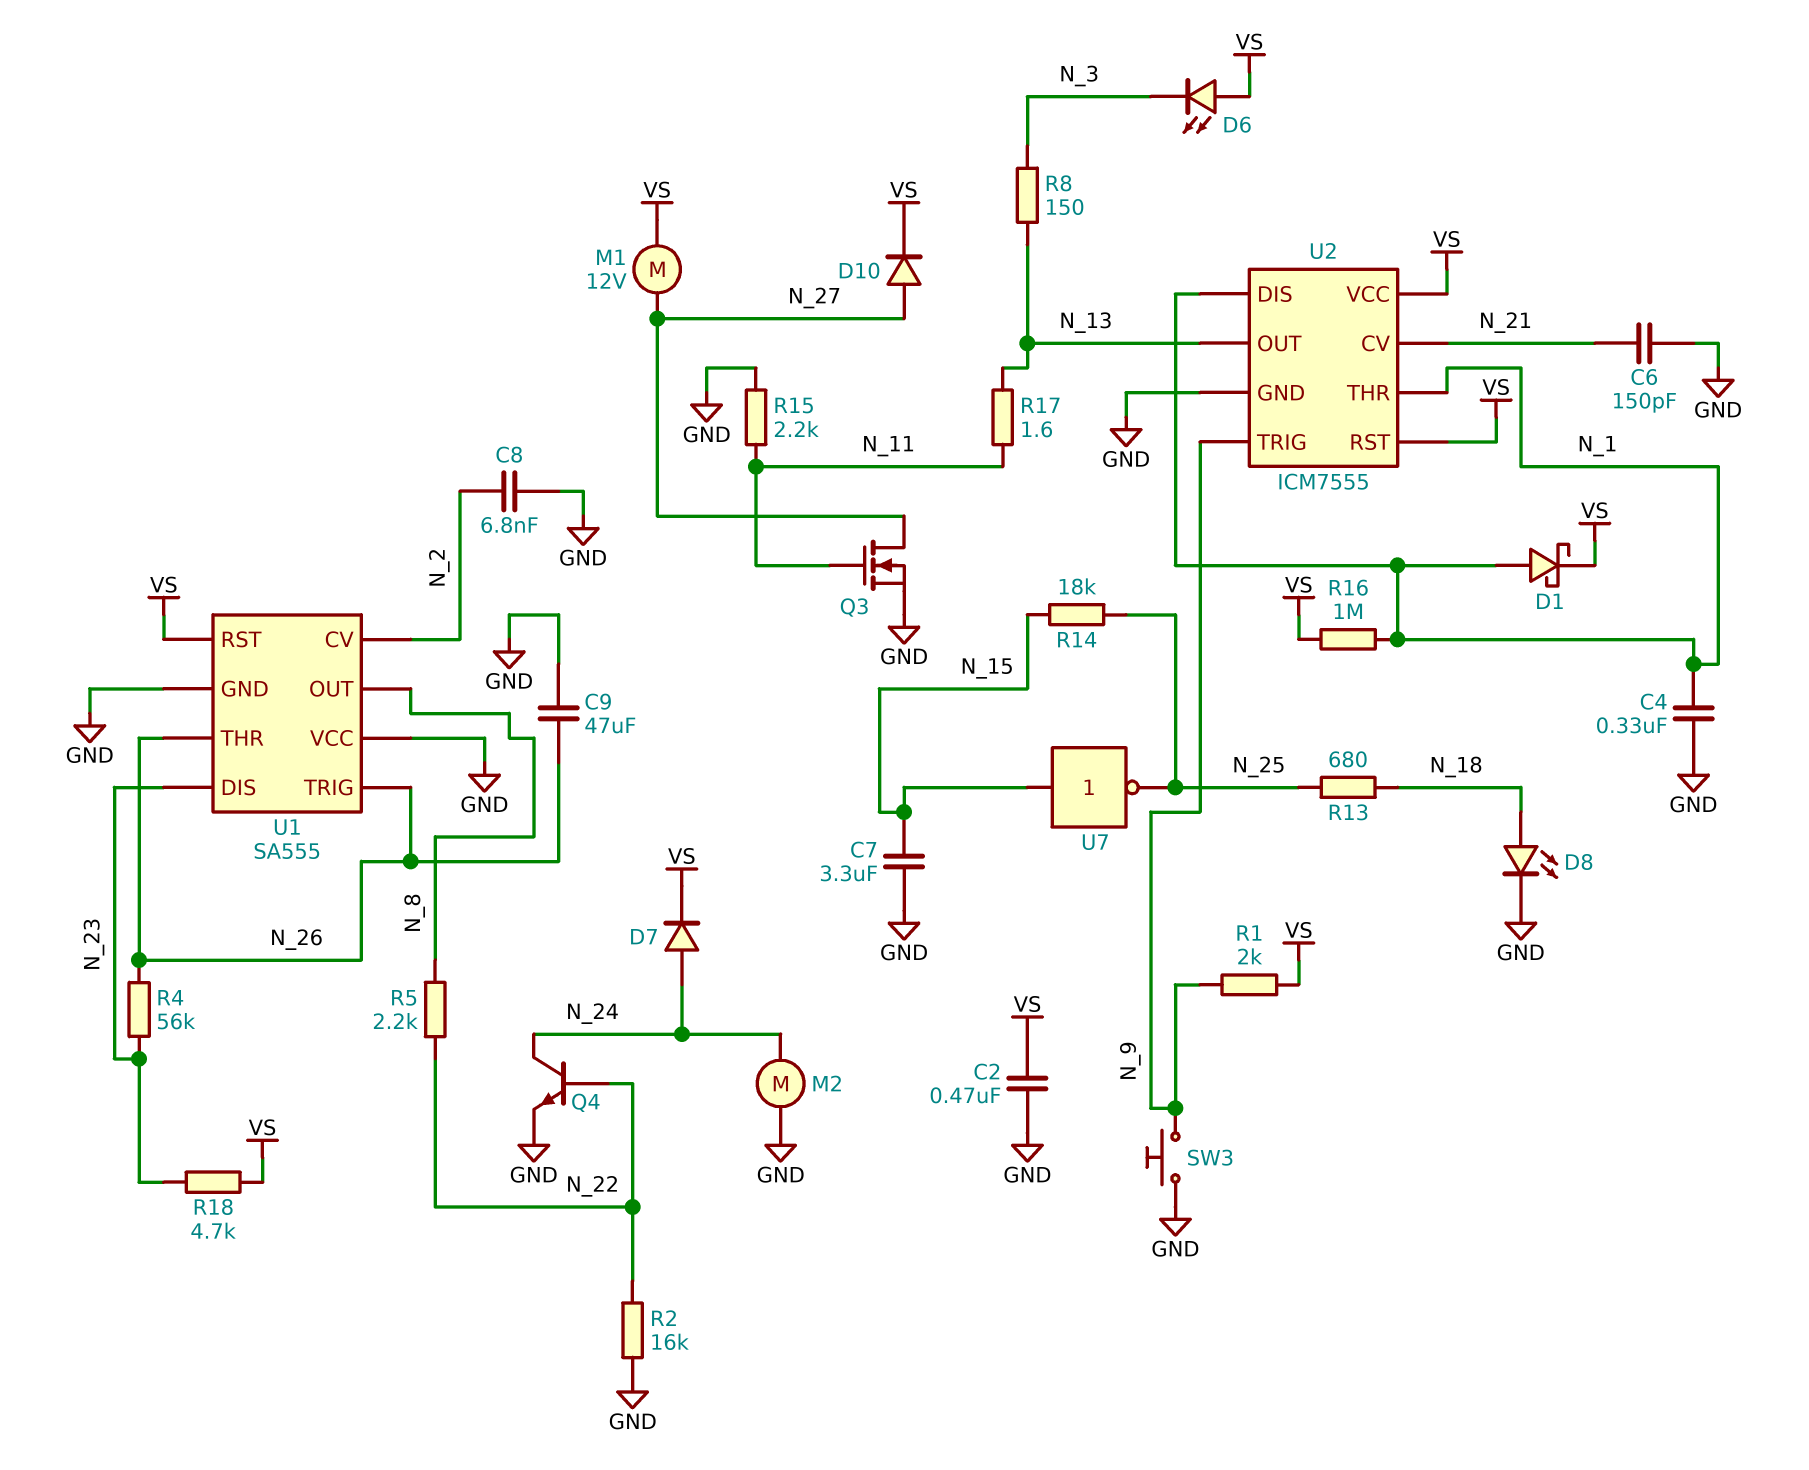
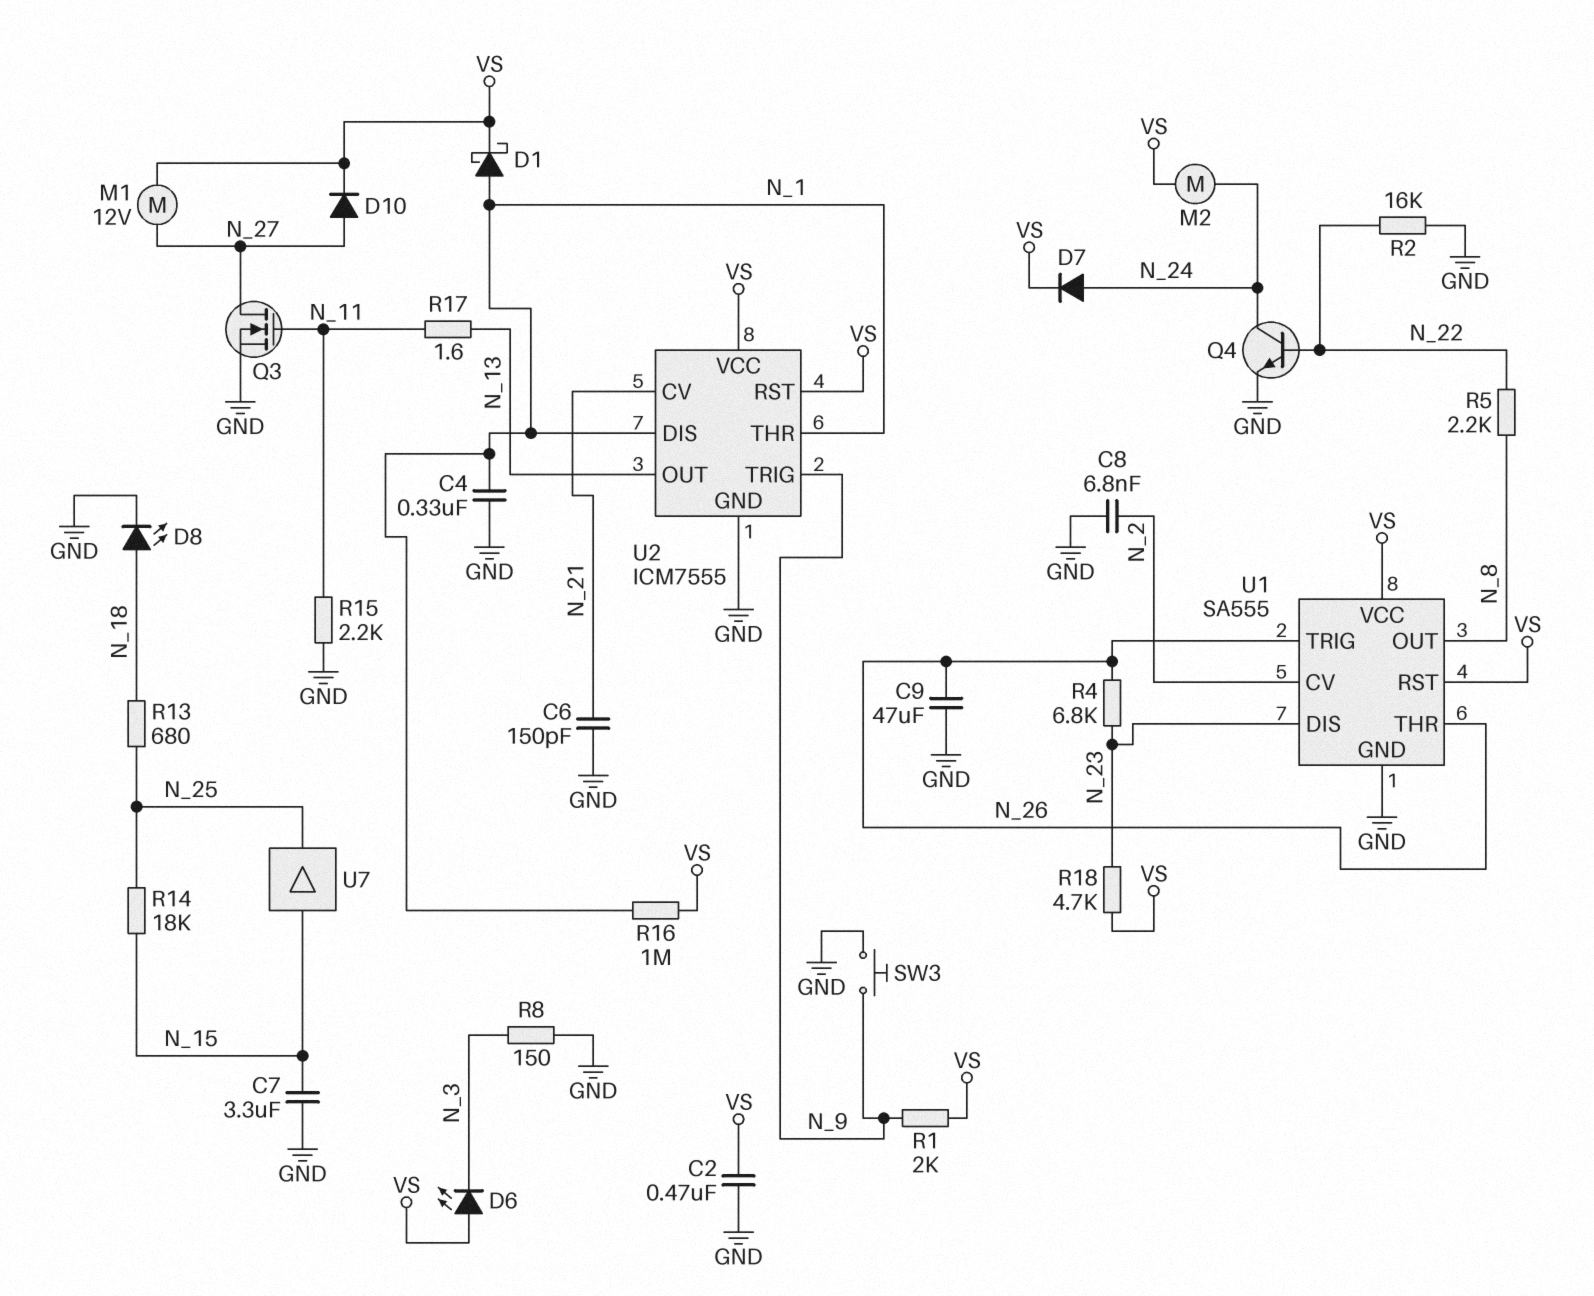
M2: motor (GND, N_24) -> motor (N_24, VS)
R4: 56k (N_23, N_26) -> 6.8k (N_23, N_26)
R8: 150 (N_3, N_13) -> 150 (GND, N_3)
U1 pin VCC: GND -> VS
U7: NOT (in N_15, out N_25) -> buffer (in N_15, out N_25)

